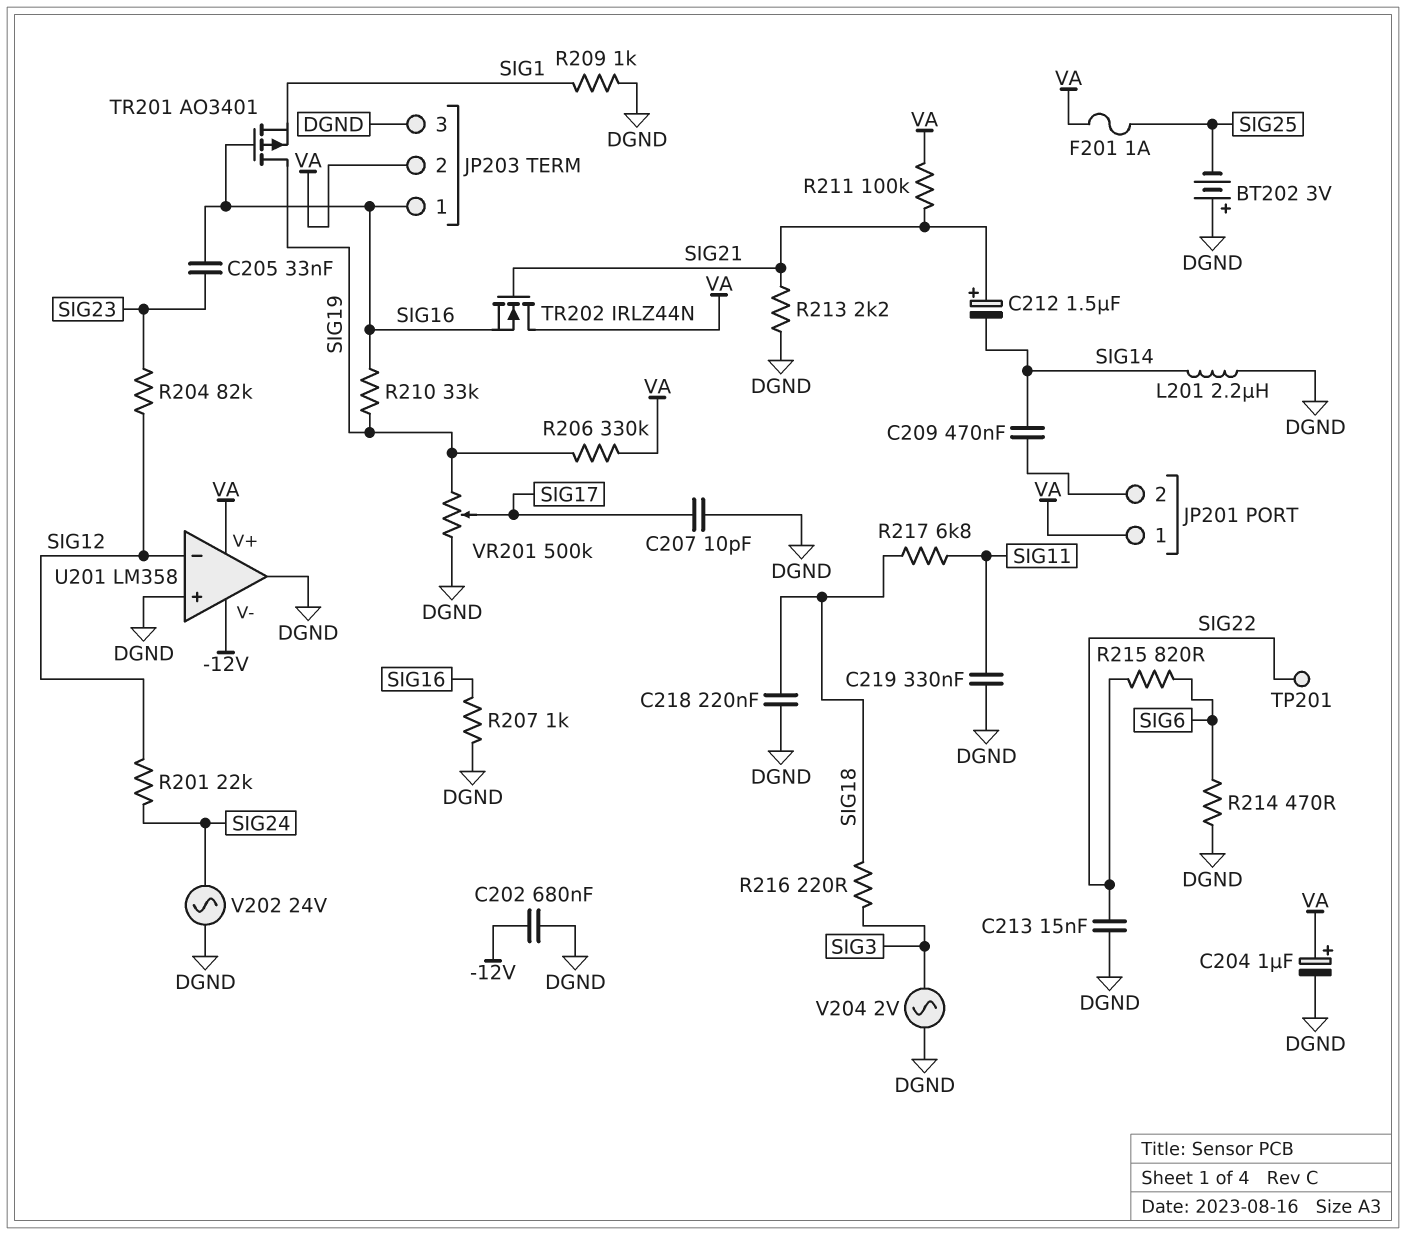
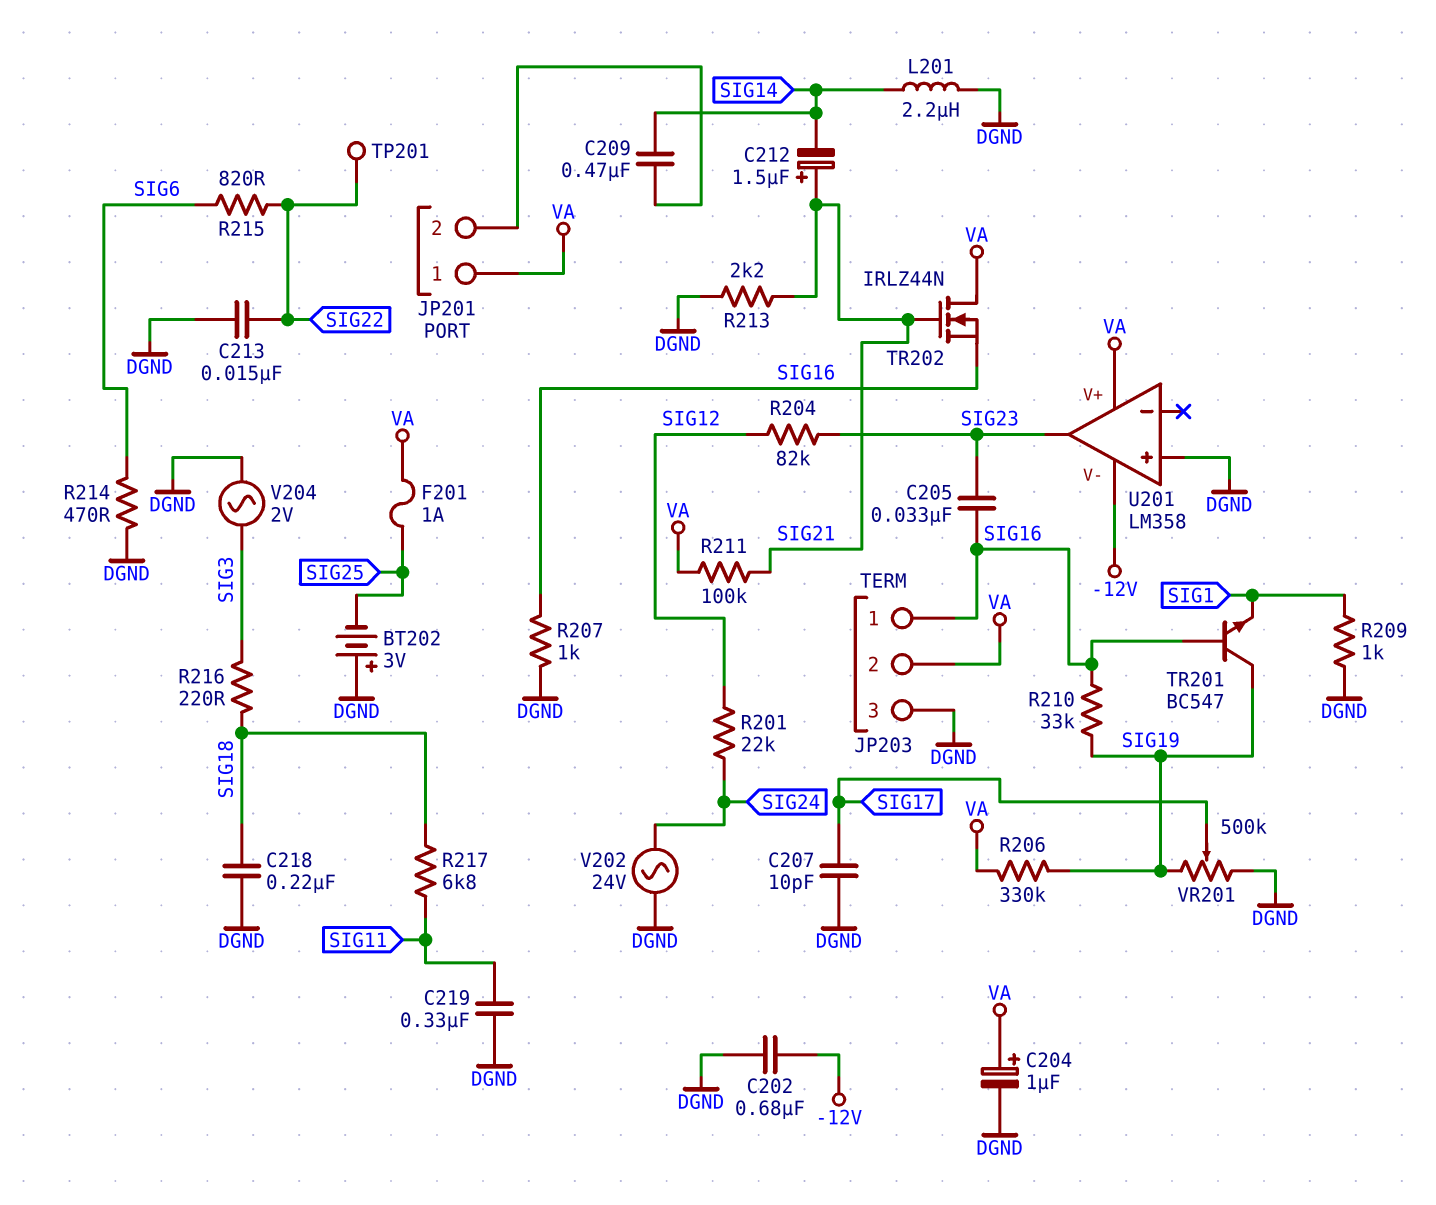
TR201: PMOS AO3401 (G SIG16, D SIG19, S SIG1) -> NPN BC547 (B SIG16, C SIG19, E SIG1)
U201 pin in-: SIG12 -> none
U201 pin out: DGND -> SIG23

